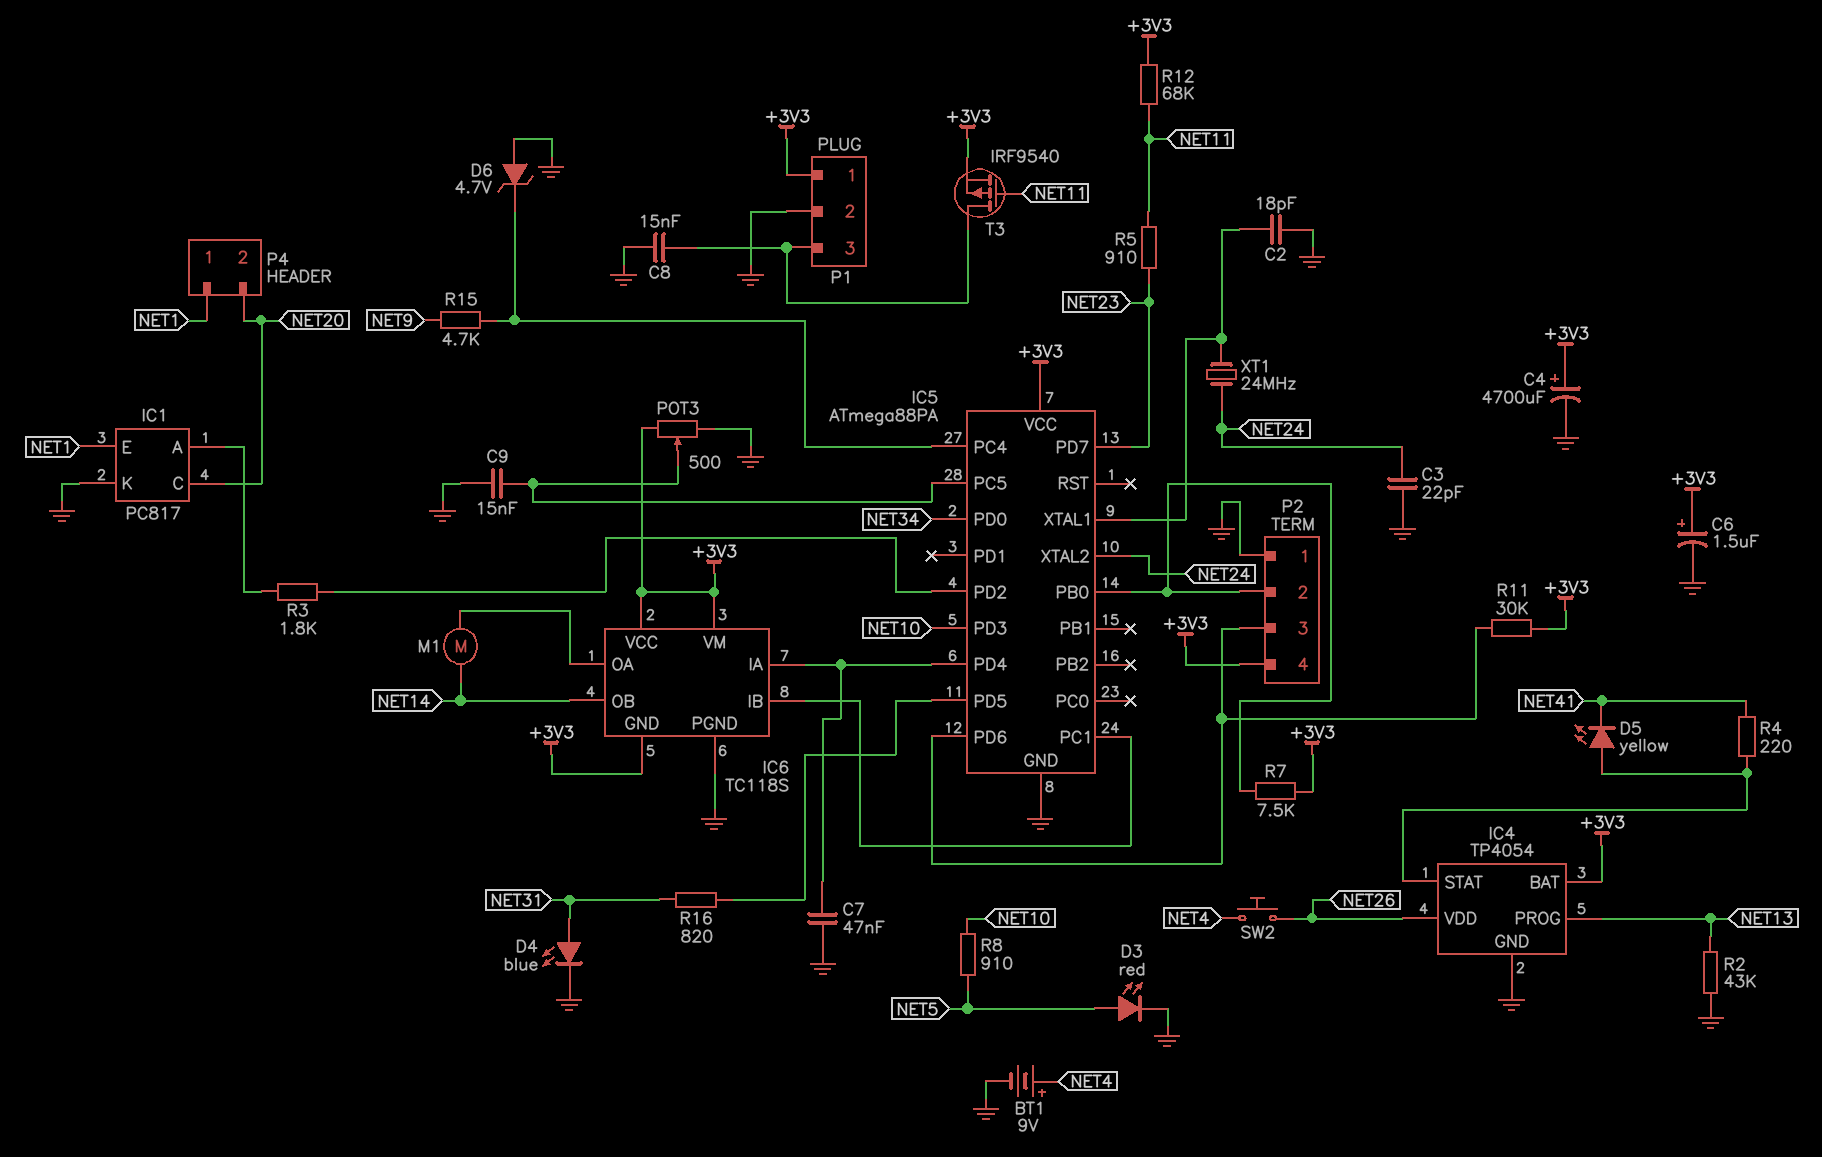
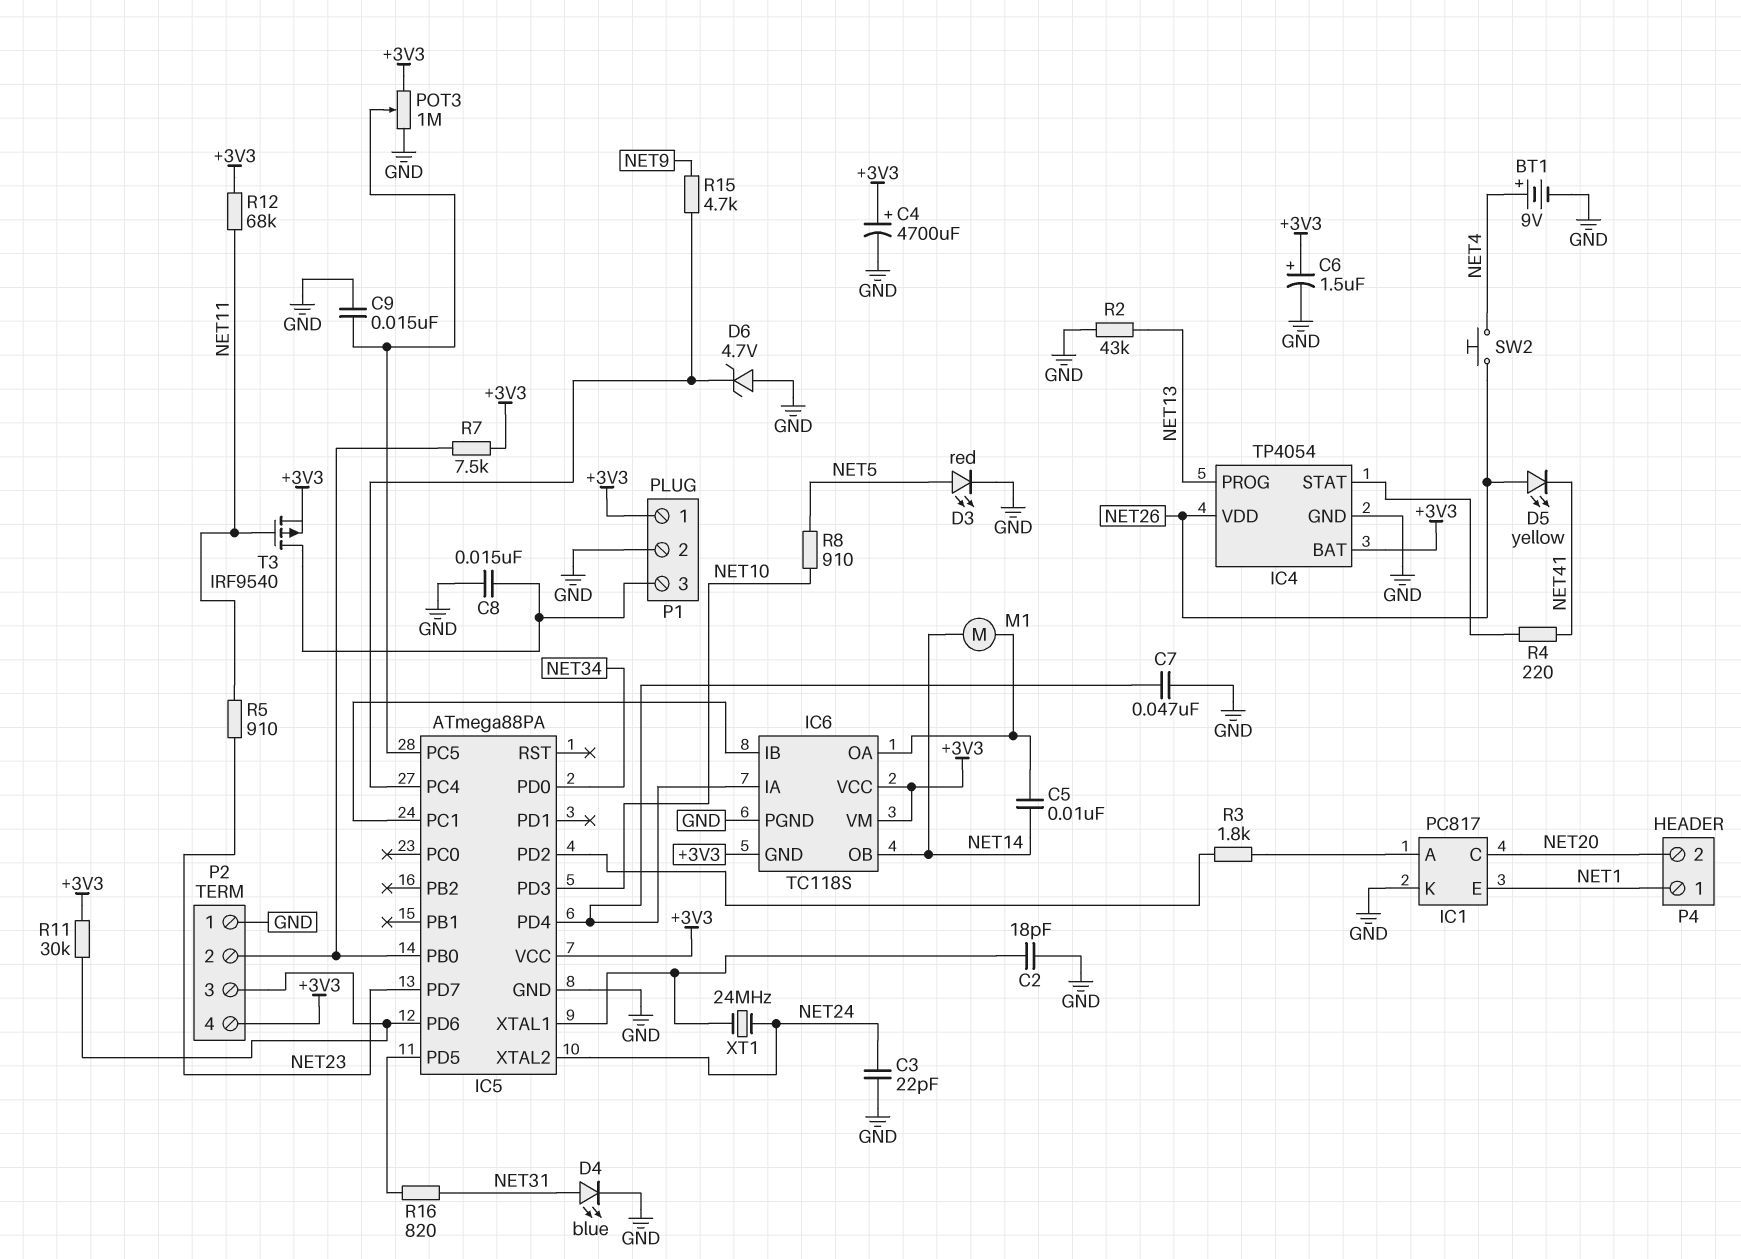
C5: none -> 10nF (IC6/OA, NET14)
D5: LED yellow (A IC4/STAT, K NET41) -> LED yellow (A NET26, K NET41)
POT3: 500 (+3V3, GND, wiper IC5/PC5) -> 1M (+3V3, GND, wiper IC5/PC5)

